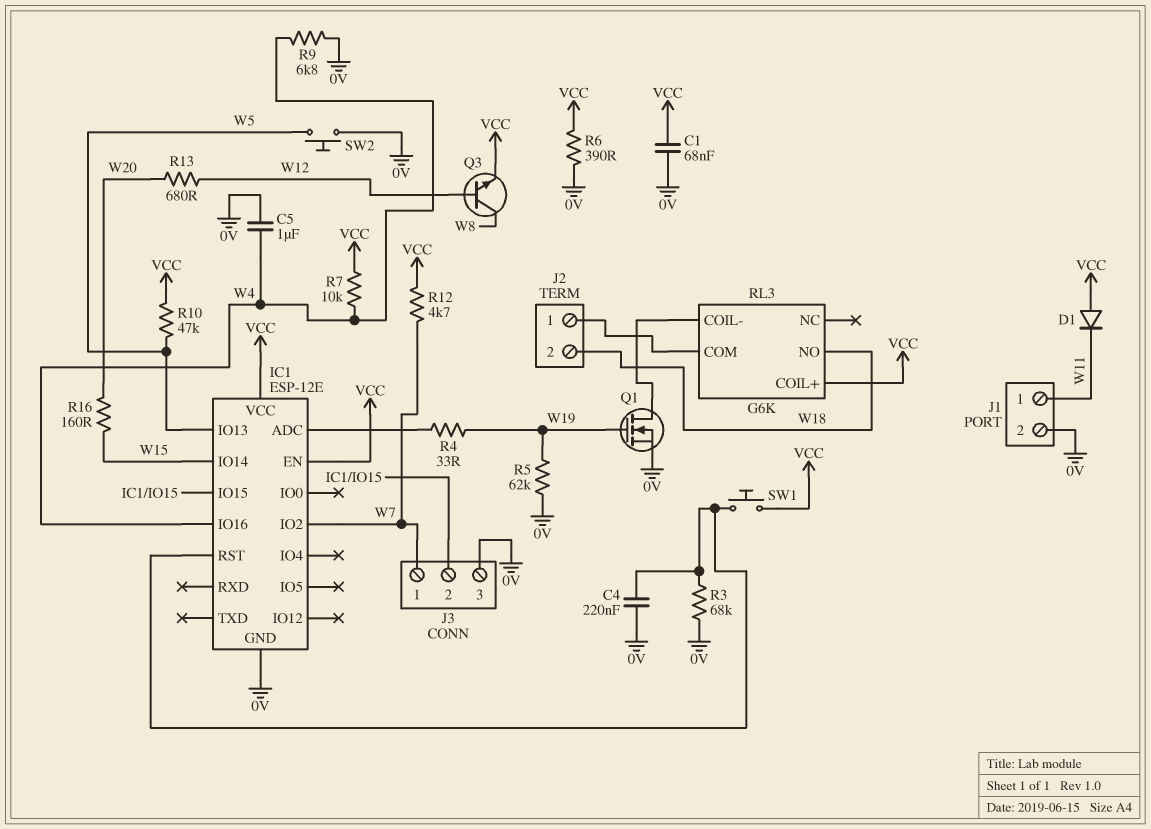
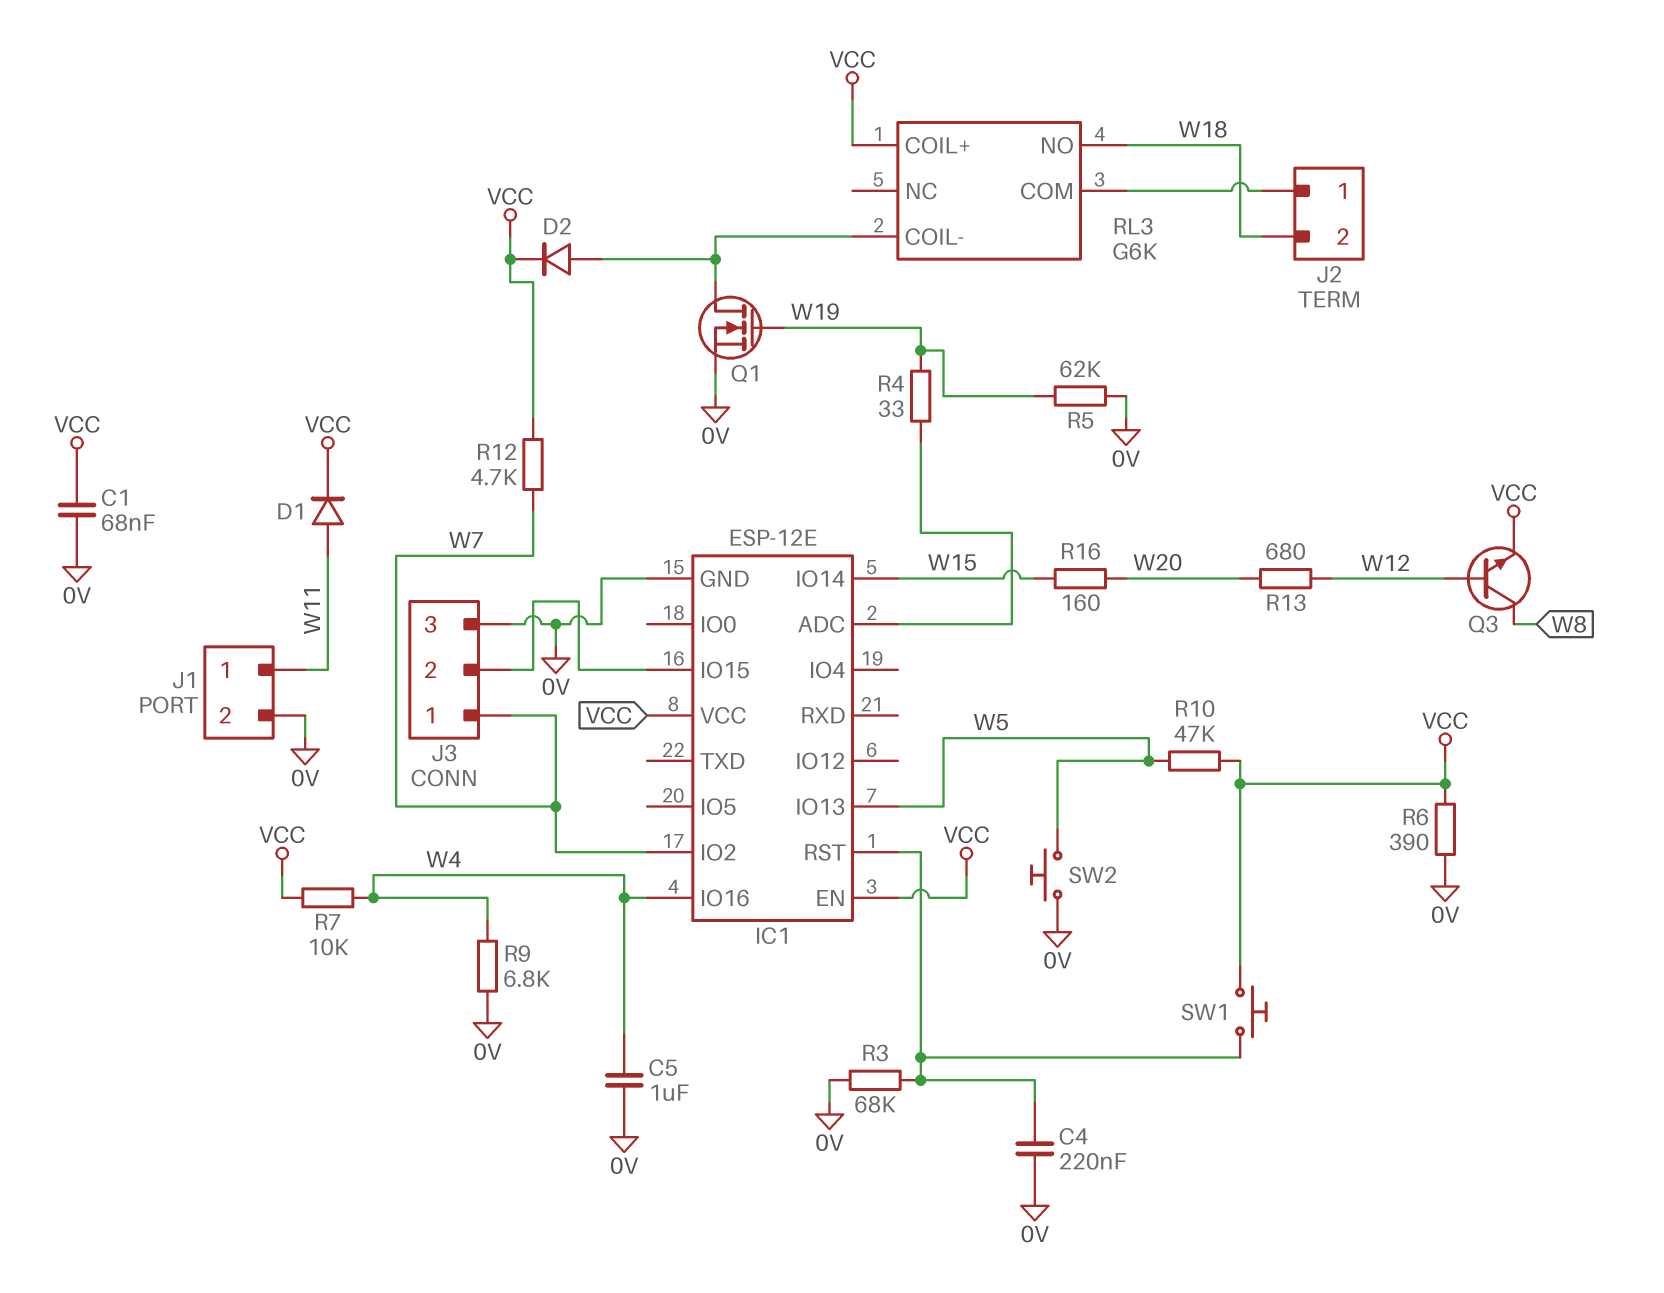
D1: diode (A VCC, K W11) -> diode (A W11, K VCC)
D2: none -> diode (A RL3/COIL-, K VCC)

